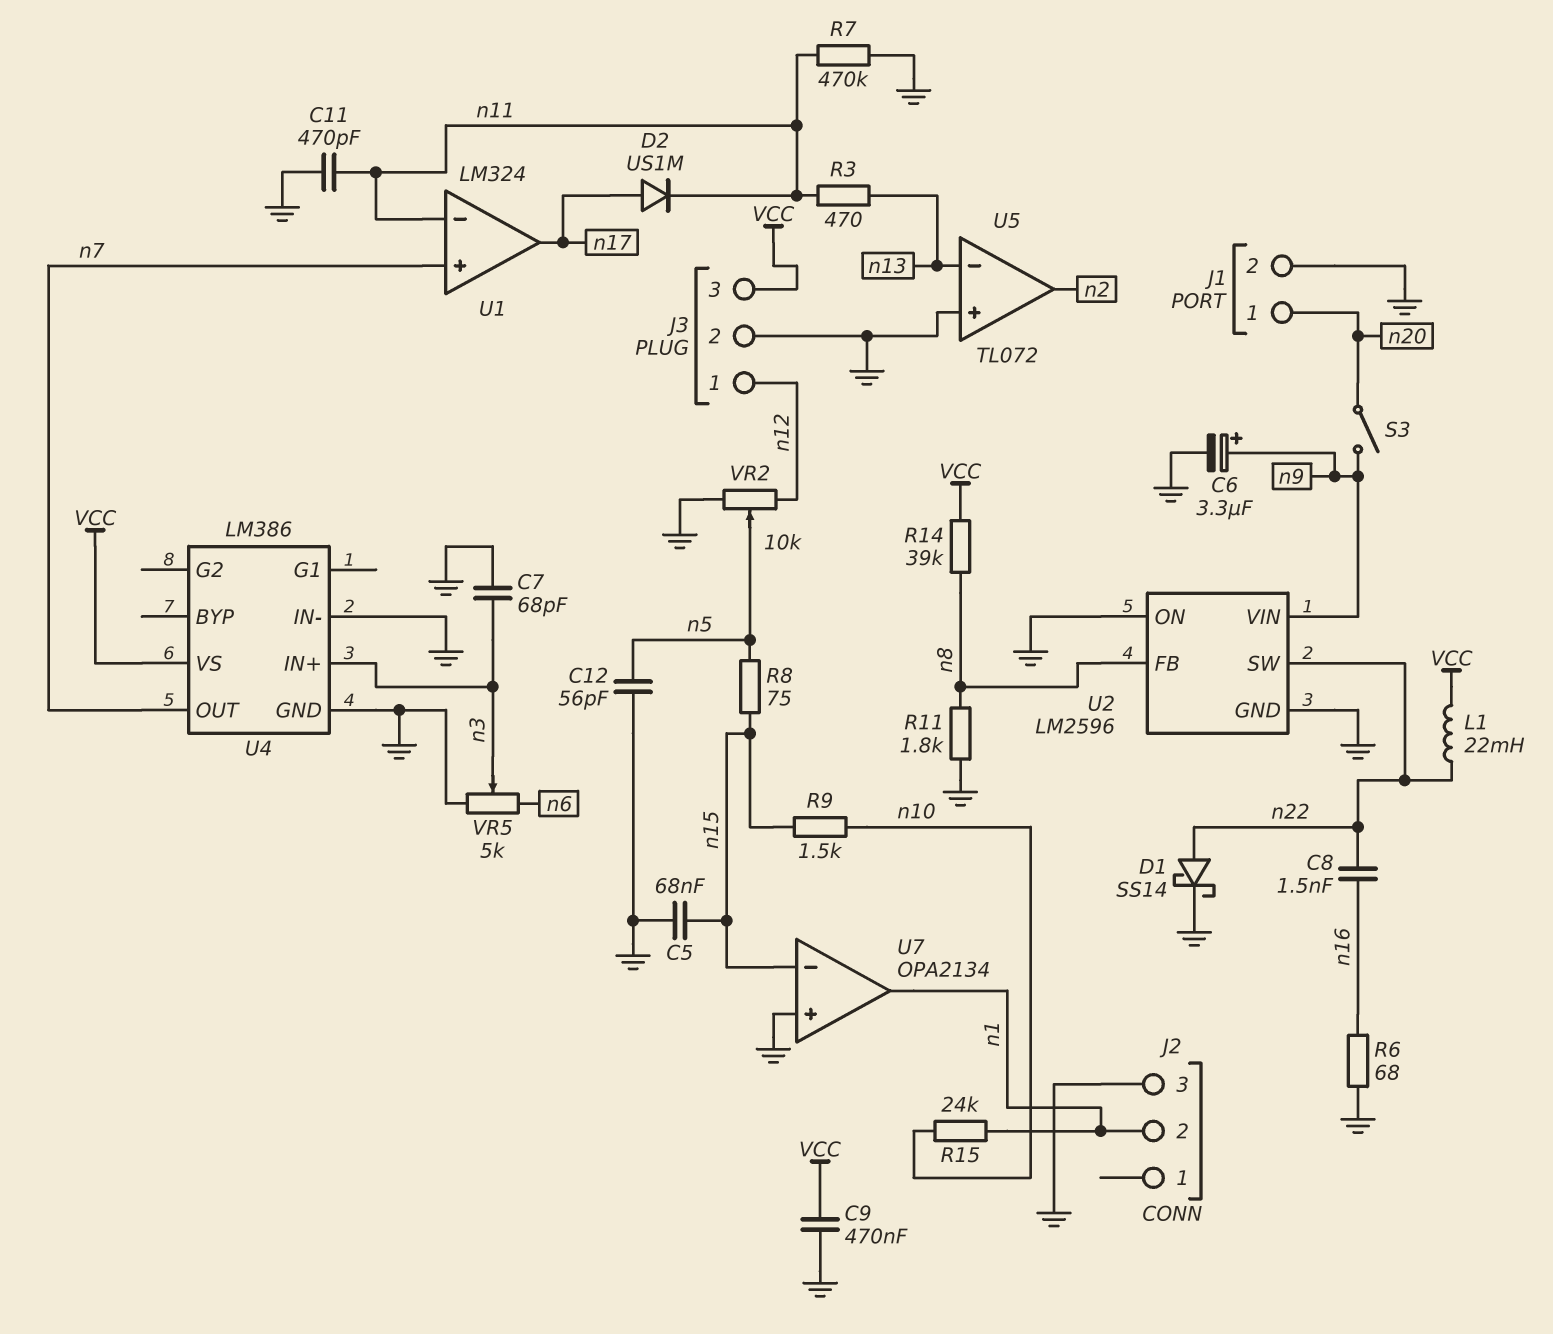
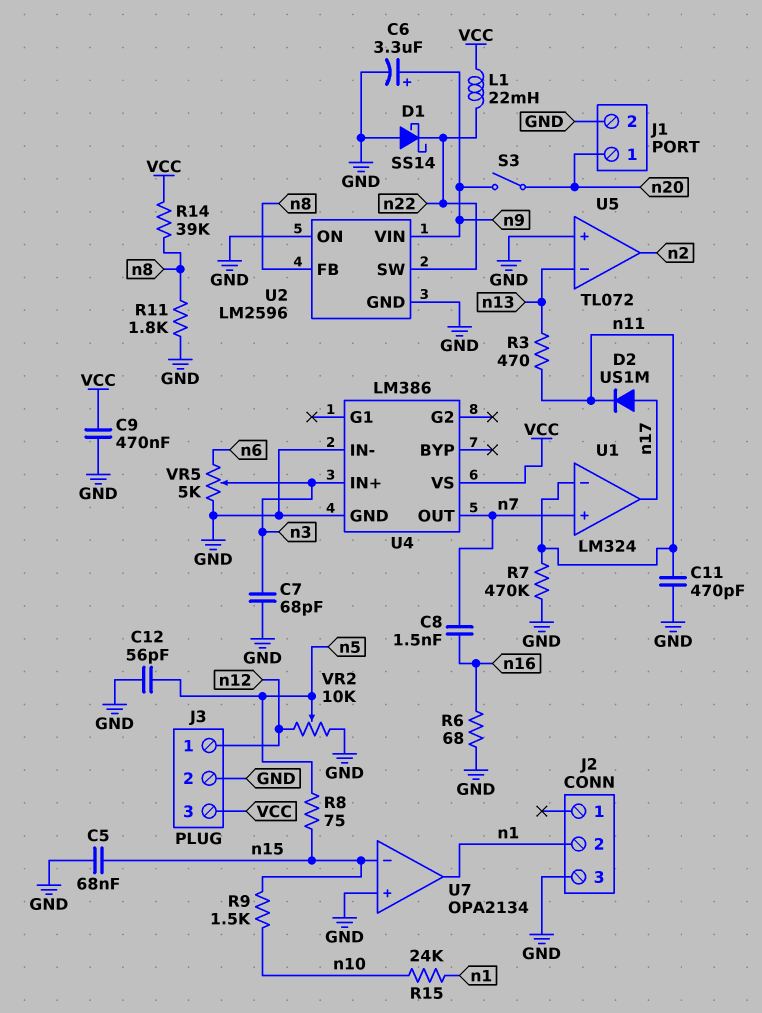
C8: 1.5nF (n16, n22) -> 1.5nF (n7, n16)
D1: schottky SS14 (A n22, K GND) -> schottky SS14 (A GND, K n22)

